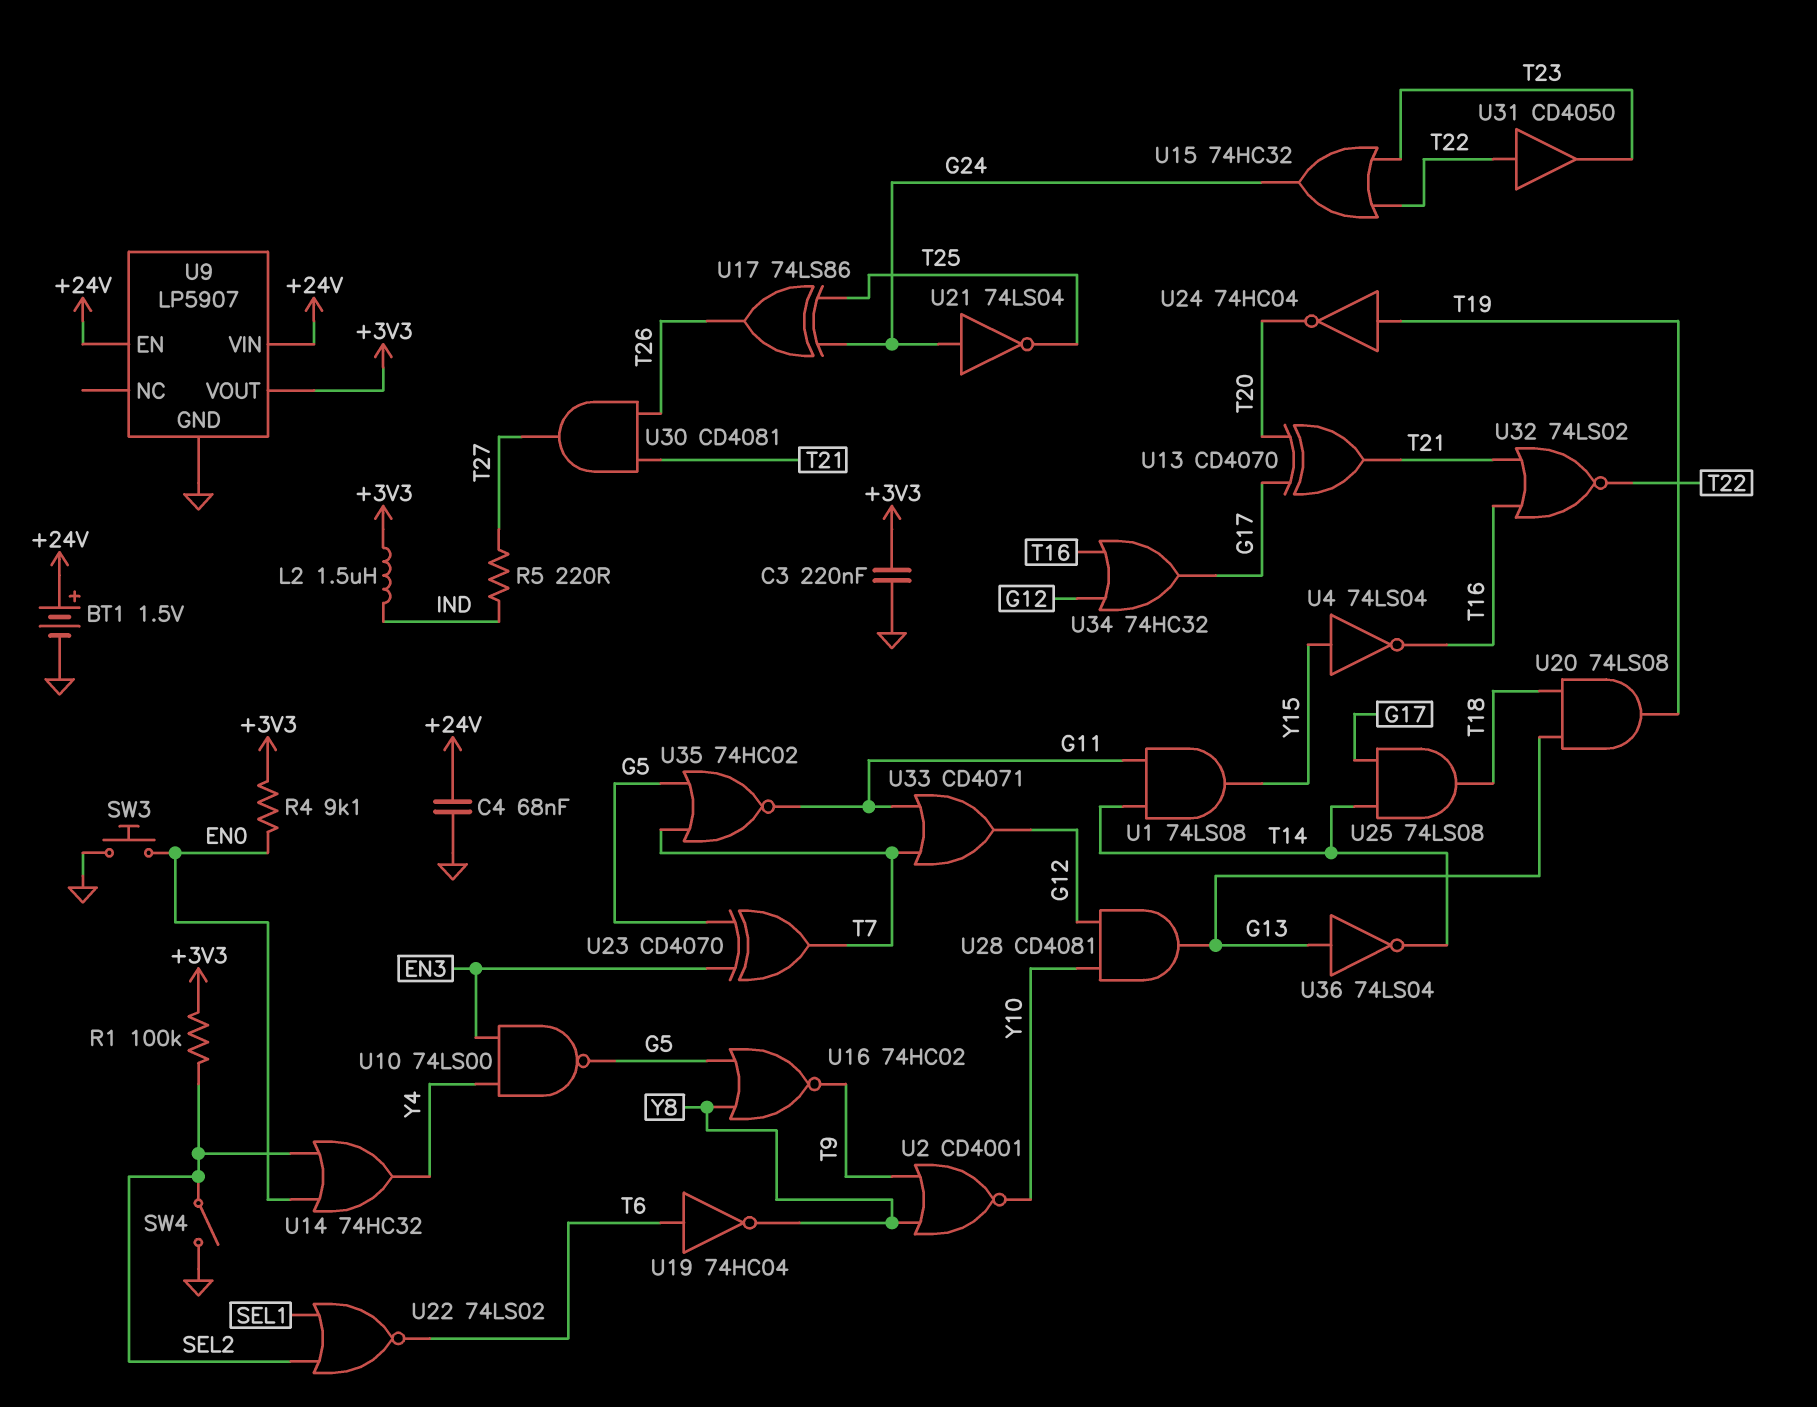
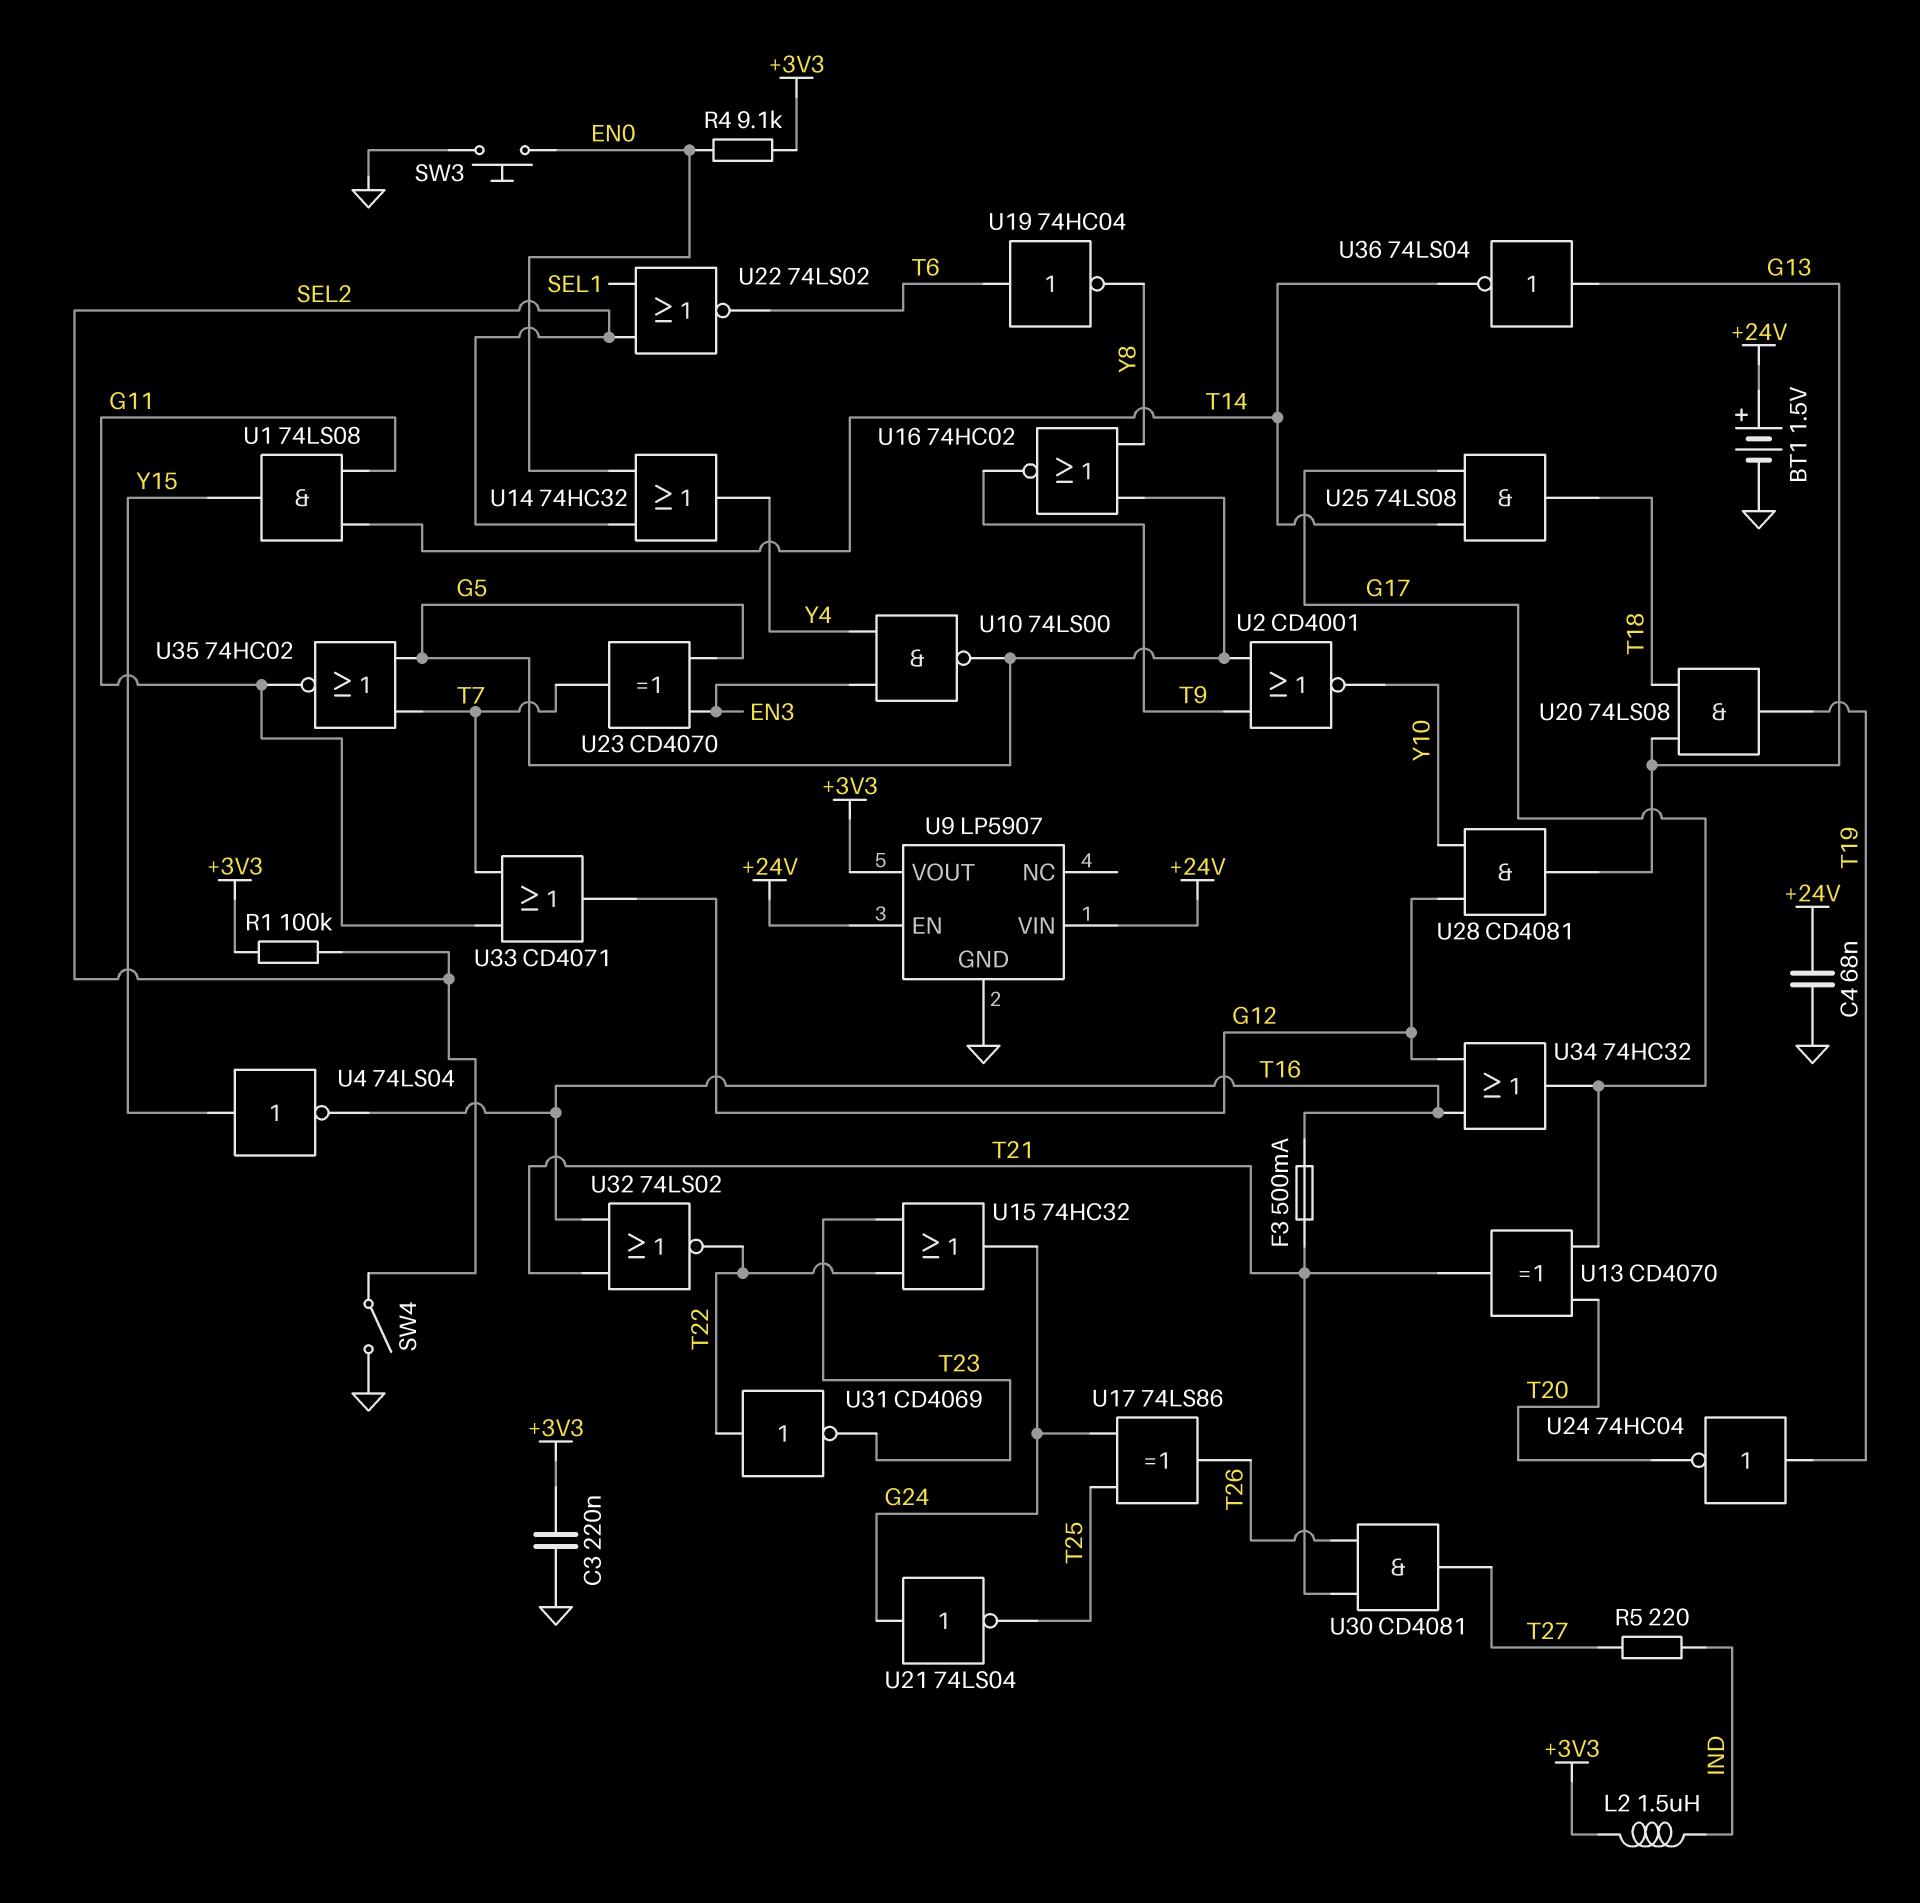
F3: none -> 500mA (T16, T21)
U2: NOR CD4001 (in T9, in Y8, out Y10) -> NOR CD4001 (in G5, in T9, out Y10)
U31: buffer CD4050 (in T22, out T23) -> NOT CD4069 (in T22, out T23)

